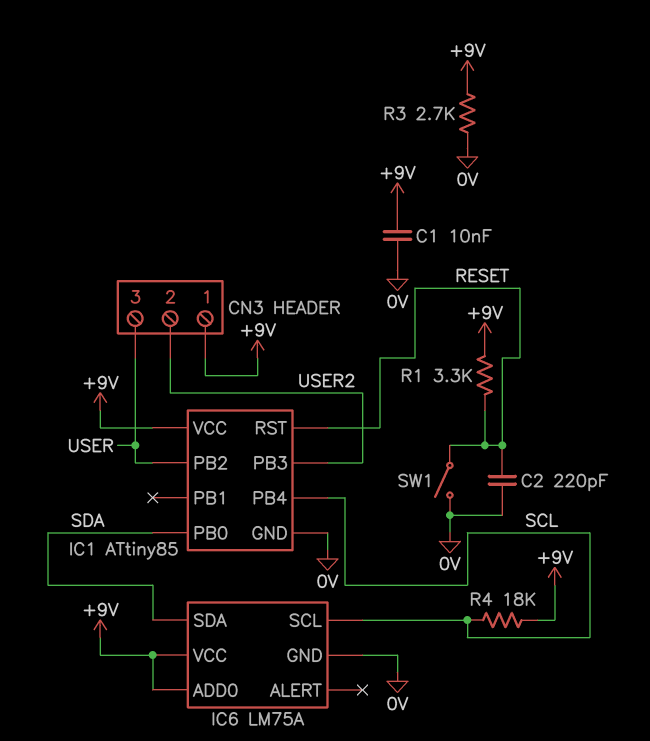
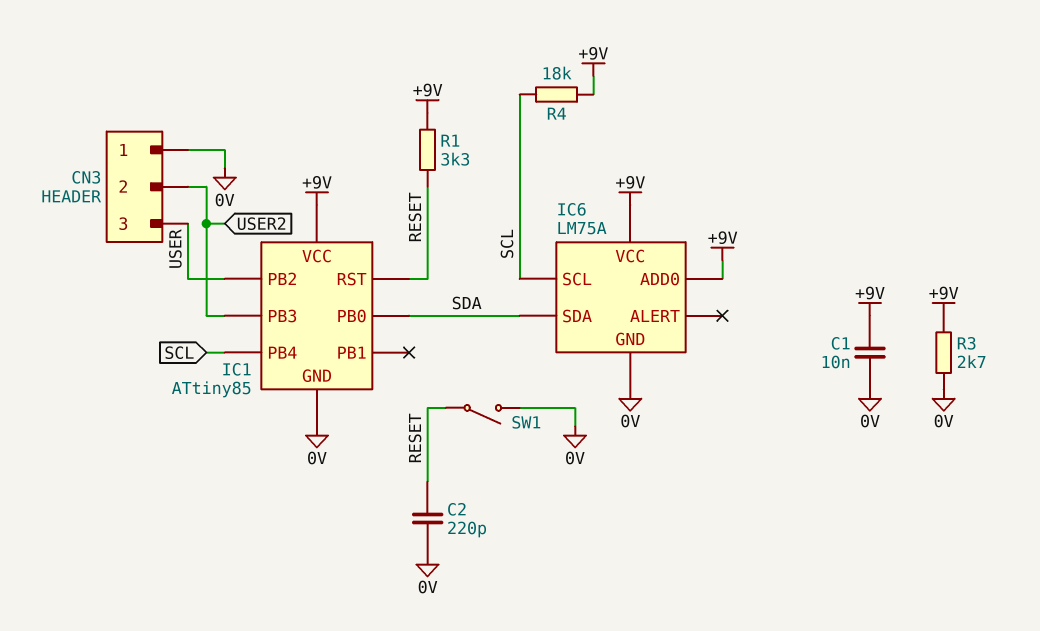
CN3 pin 1: +9V -> 0V

